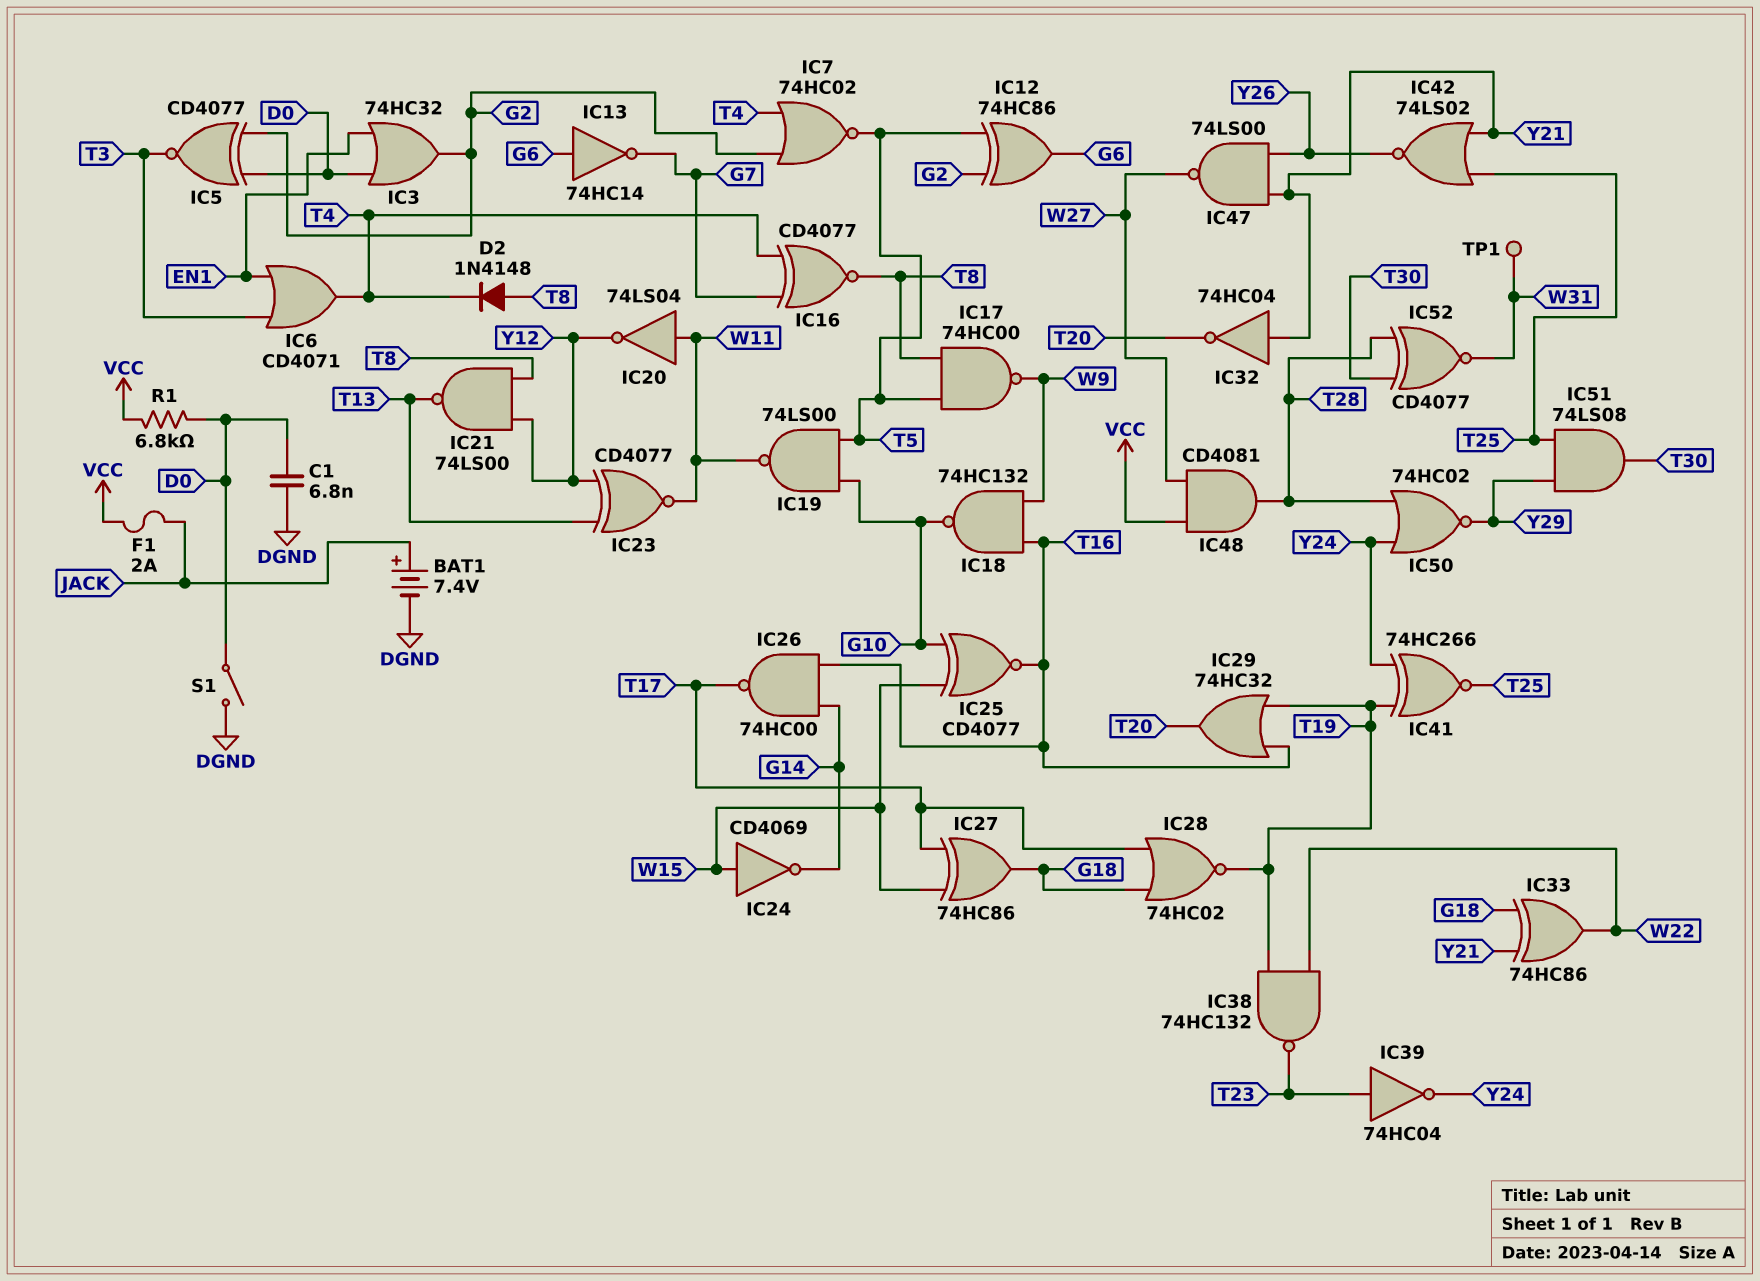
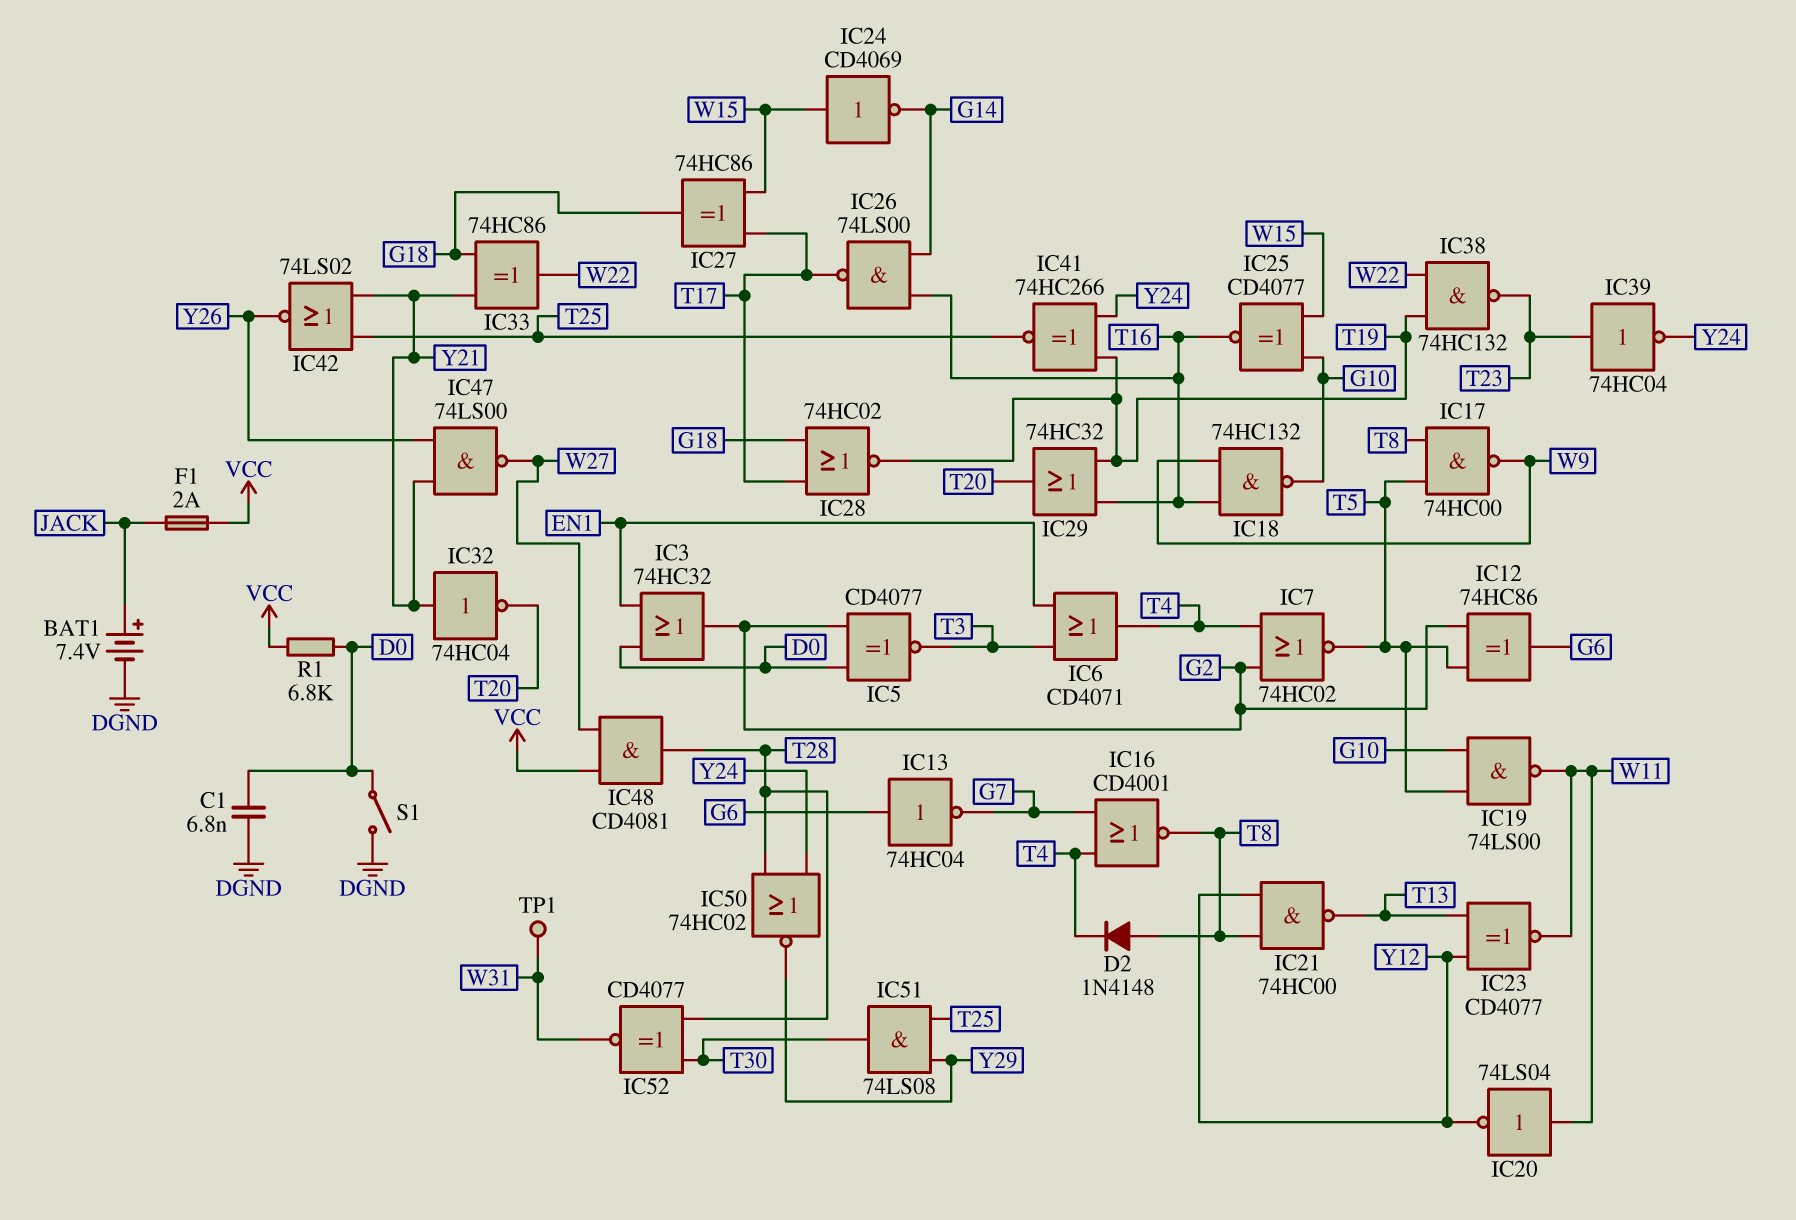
IC13: NOT 74HC14 (in G6, out G7) -> NOT 74HC04 (in G6, out G7)
IC16: XNOR CD4077 (in G7, in T4, out T8) -> NOR CD4001 (in G7, in T4, out T8)
IC21: NAND 74LS00 (in T8, in Y12, out T13) -> NAND 74HC00 (in T8, in Y12, out T13)
IC26: NAND 74HC00 (in G14, in T16, out T17) -> NAND 74LS00 (in G14, in T16, out T17)

